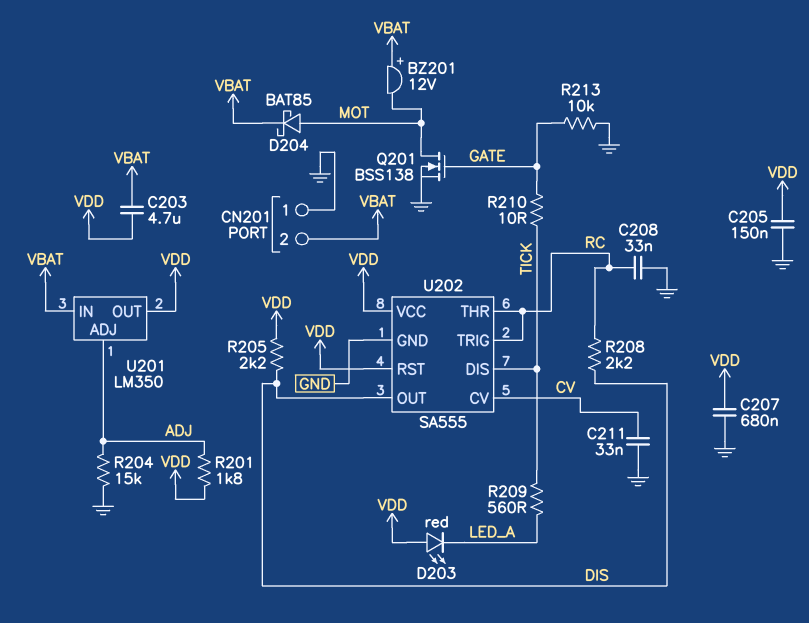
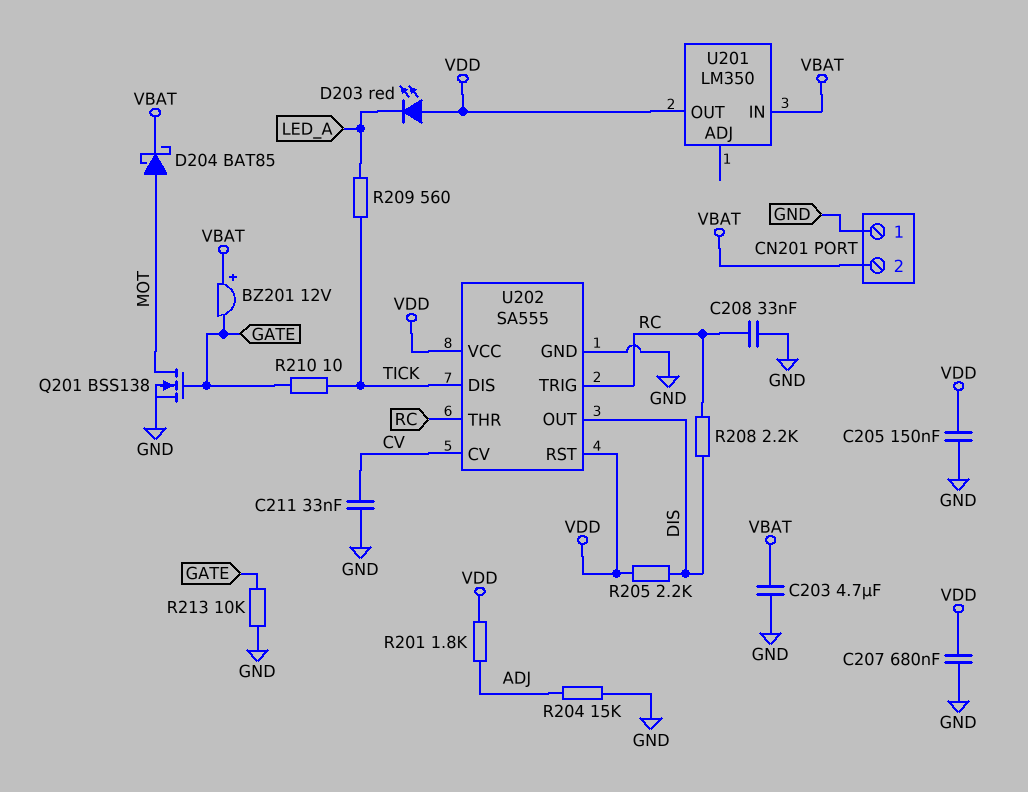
BZ201: buzzer 12V (plus VBAT, minus MOT) -> buzzer 12V (plus VBAT, minus GATE)
C203: 4.7uF (VBAT, VDD) -> 4.7uF (GND, VBAT)
U201 pin ADJ: ADJ -> none

